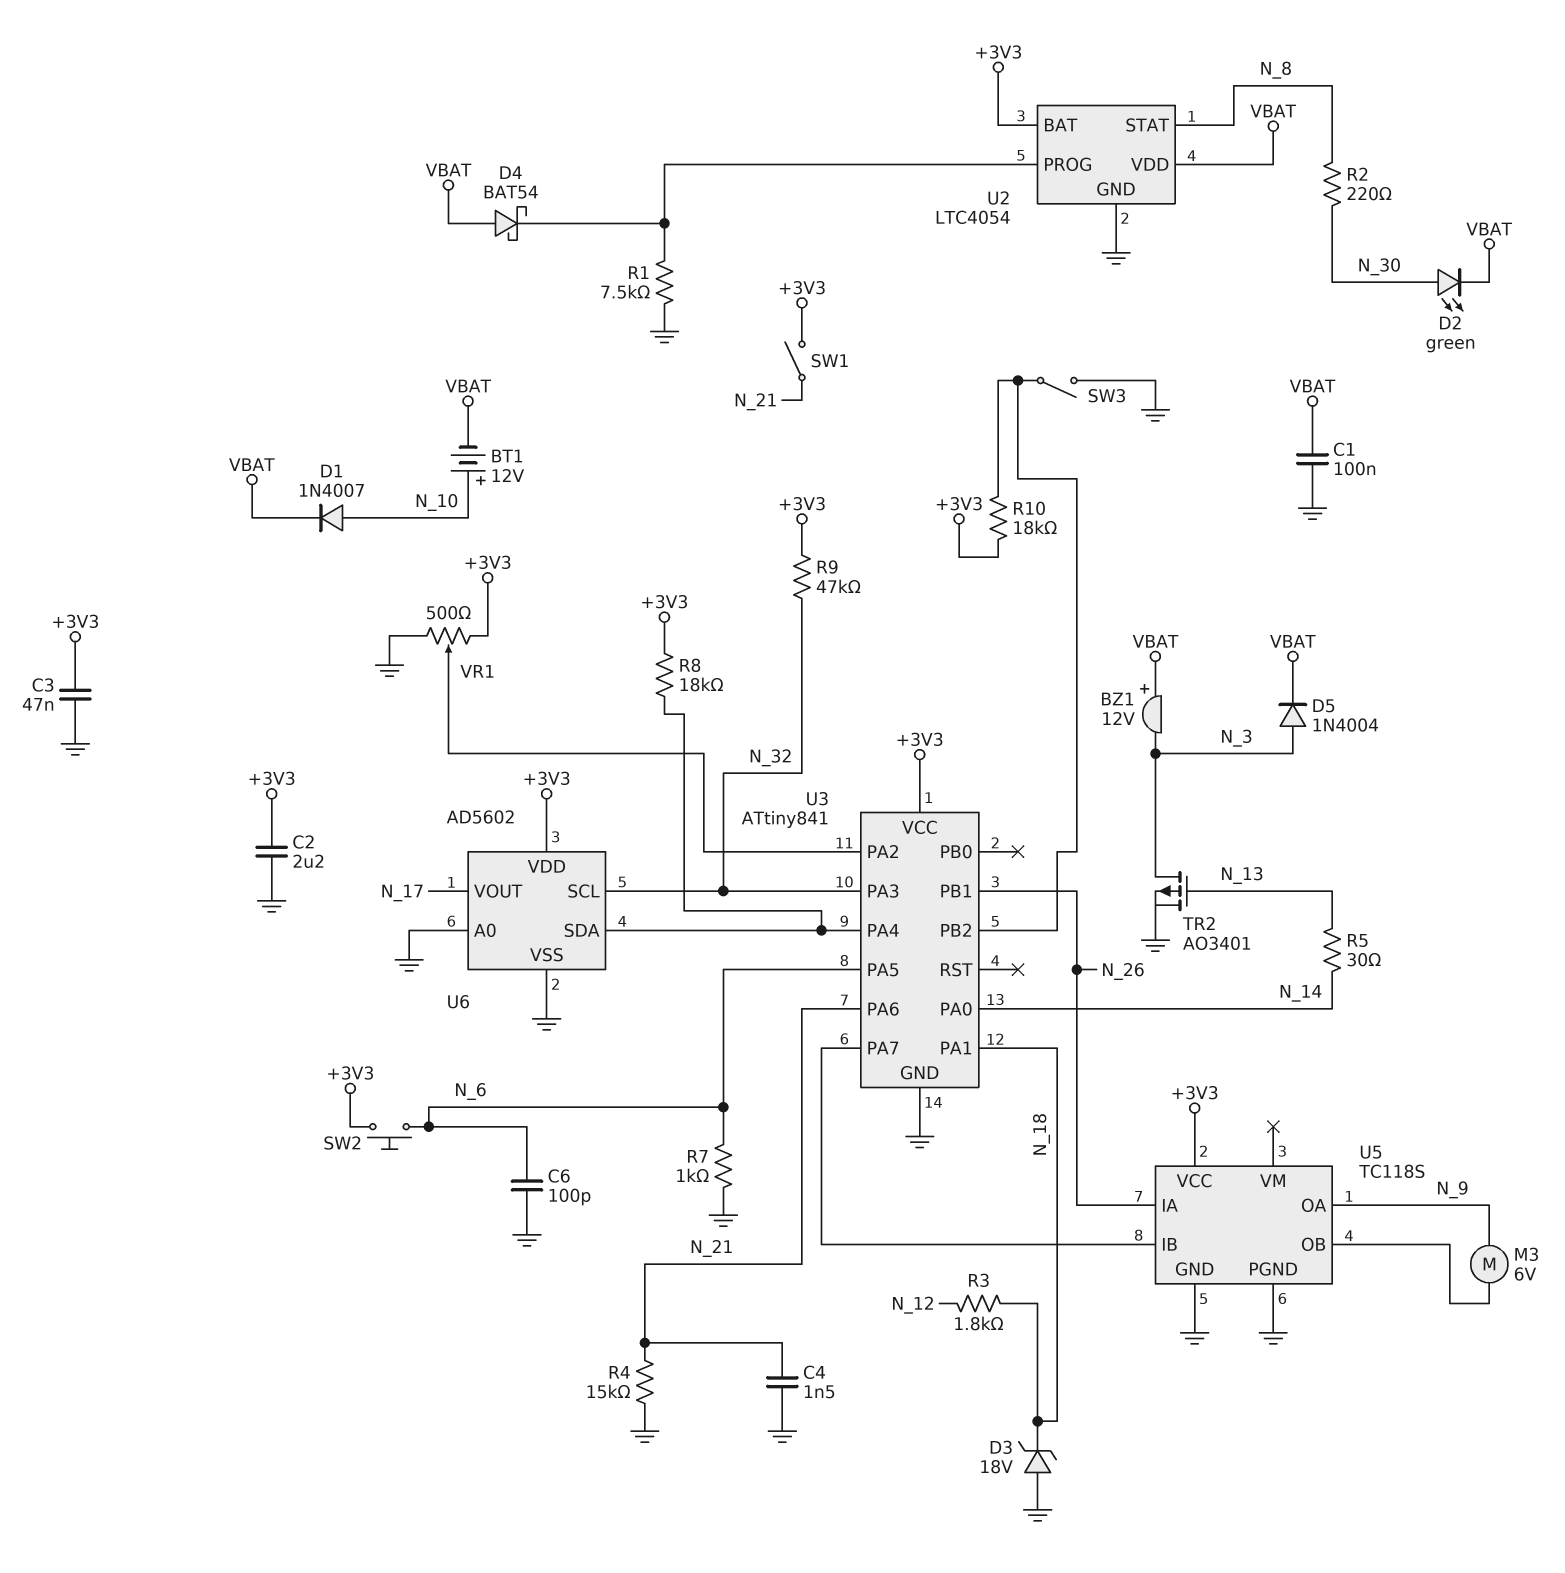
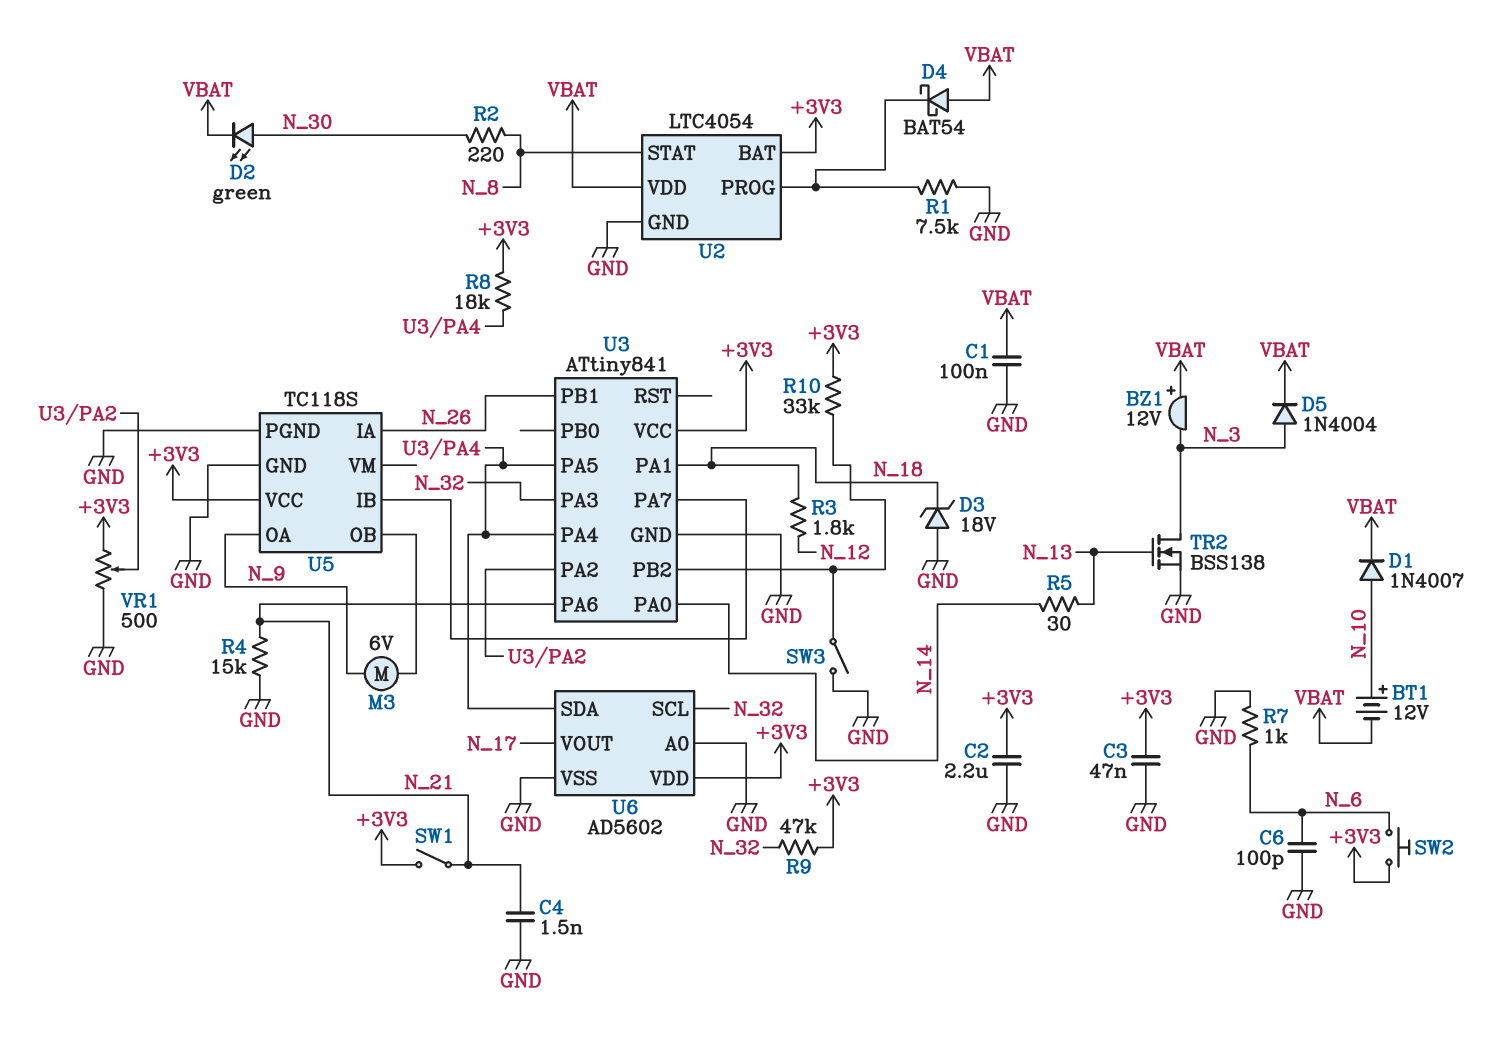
R10: 18k (+3V3, U3/PB2) -> 33k (+3V3, U3/PB2)
TR2: PMOS AO3401 (G N_13, D N_3, S GND) -> NMOS BSS138 (G N_13, D N_3, S GND)
U3 pin PA5: N_6 -> U3/PA4

